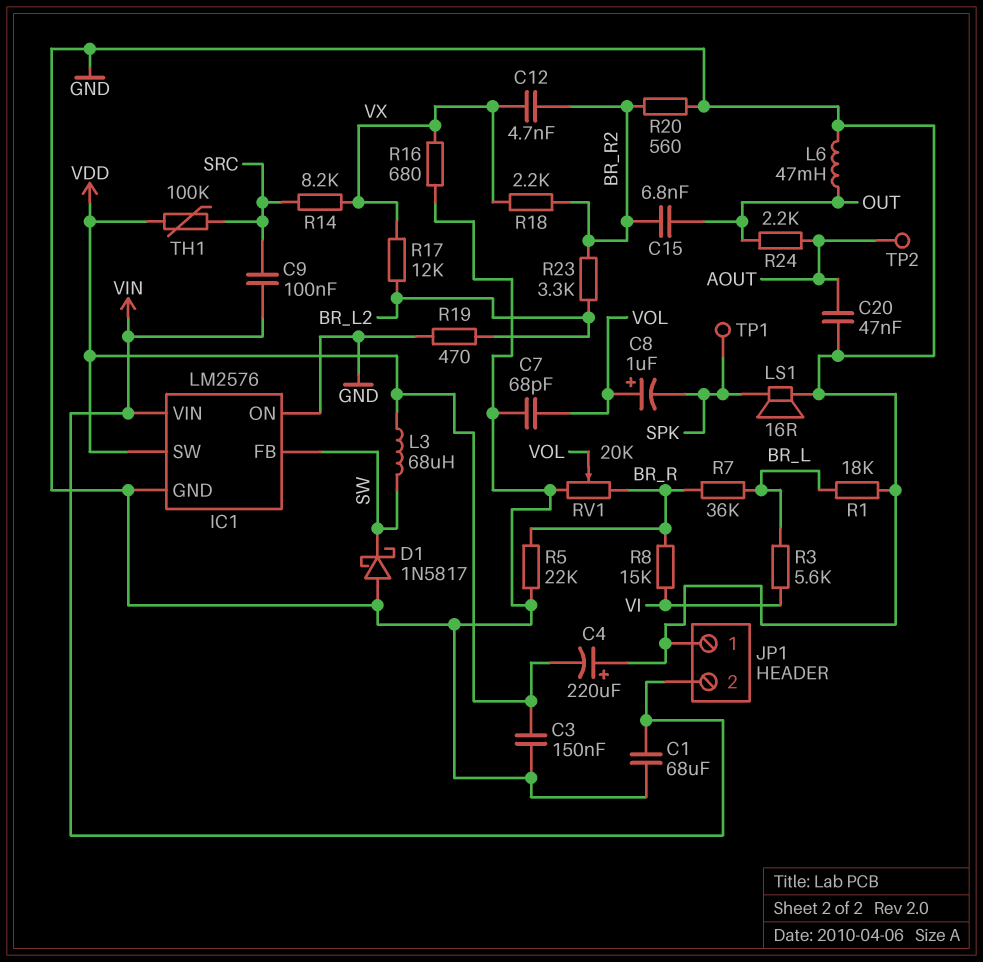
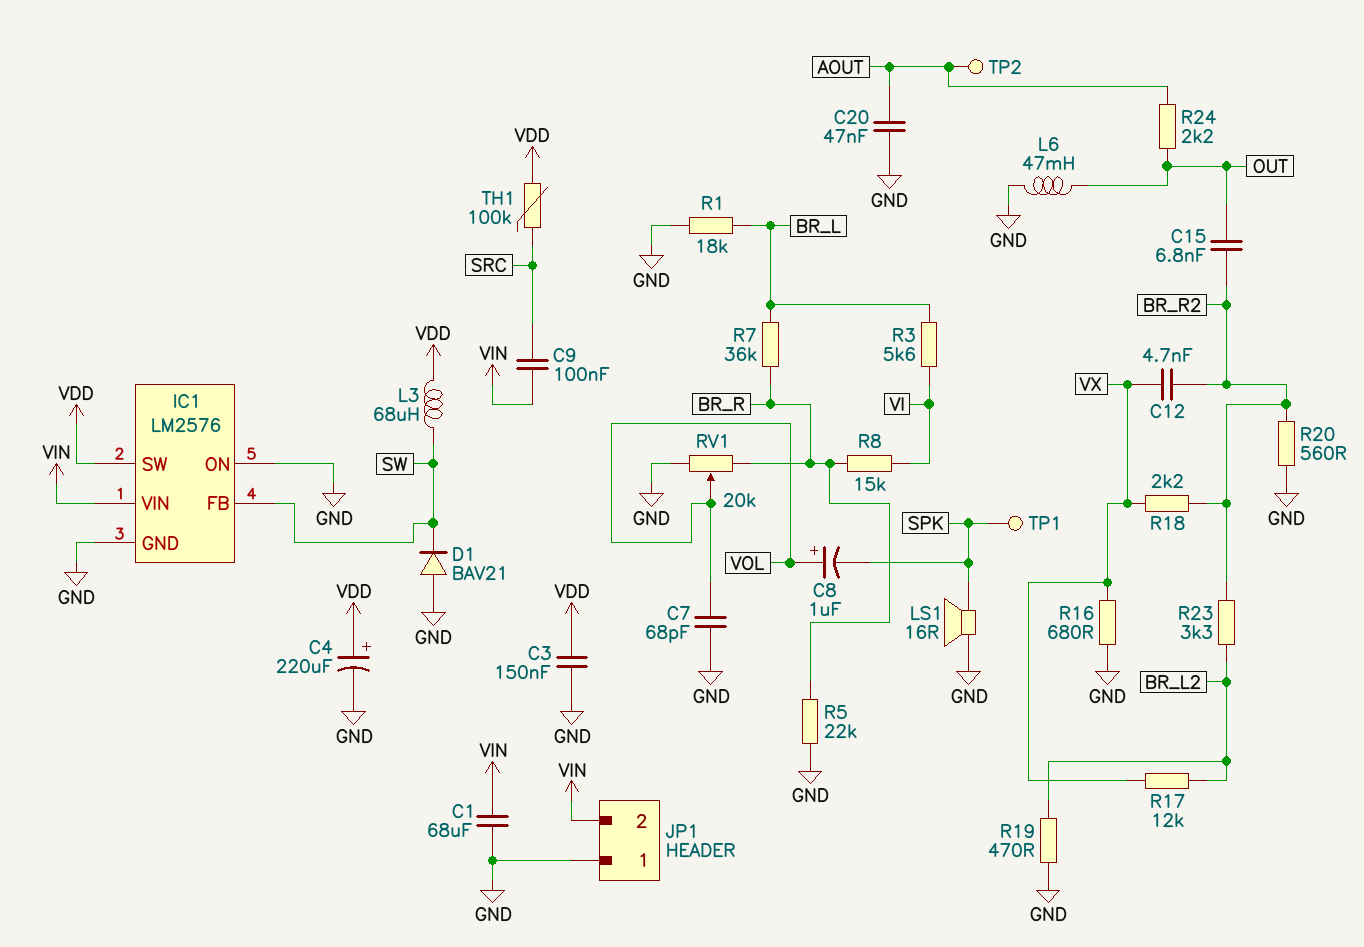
C4: 220uF (plus GND, minus VDD) -> 220uF (plus VDD, minus GND)
D1: schottky 1N5817 (A GND, K SW) -> diode BAV21 (A GND, K SW)
R14: 8.2k (SRC, VX) -> none

